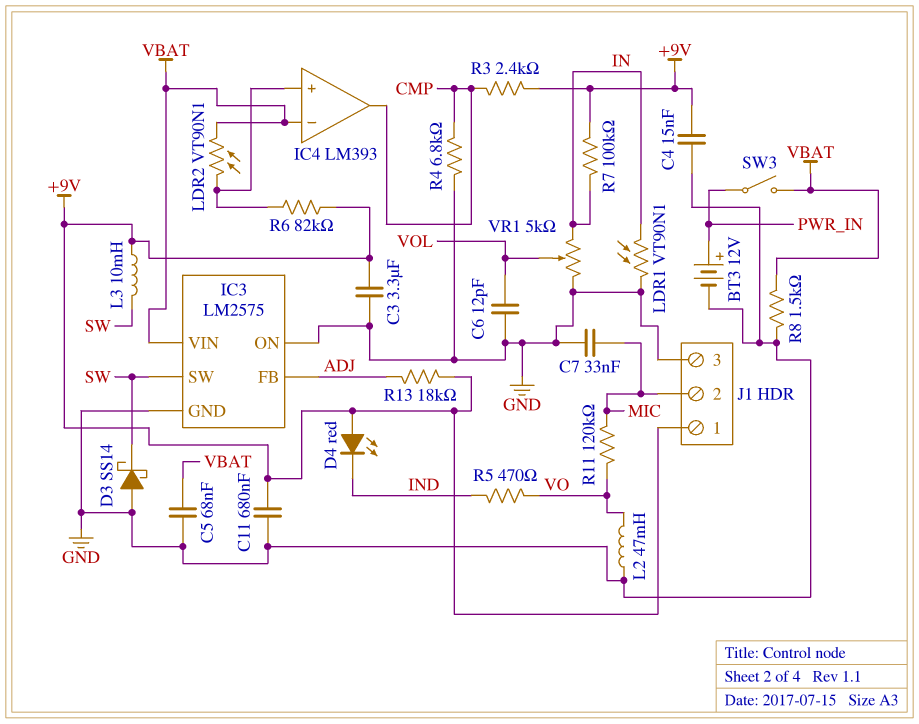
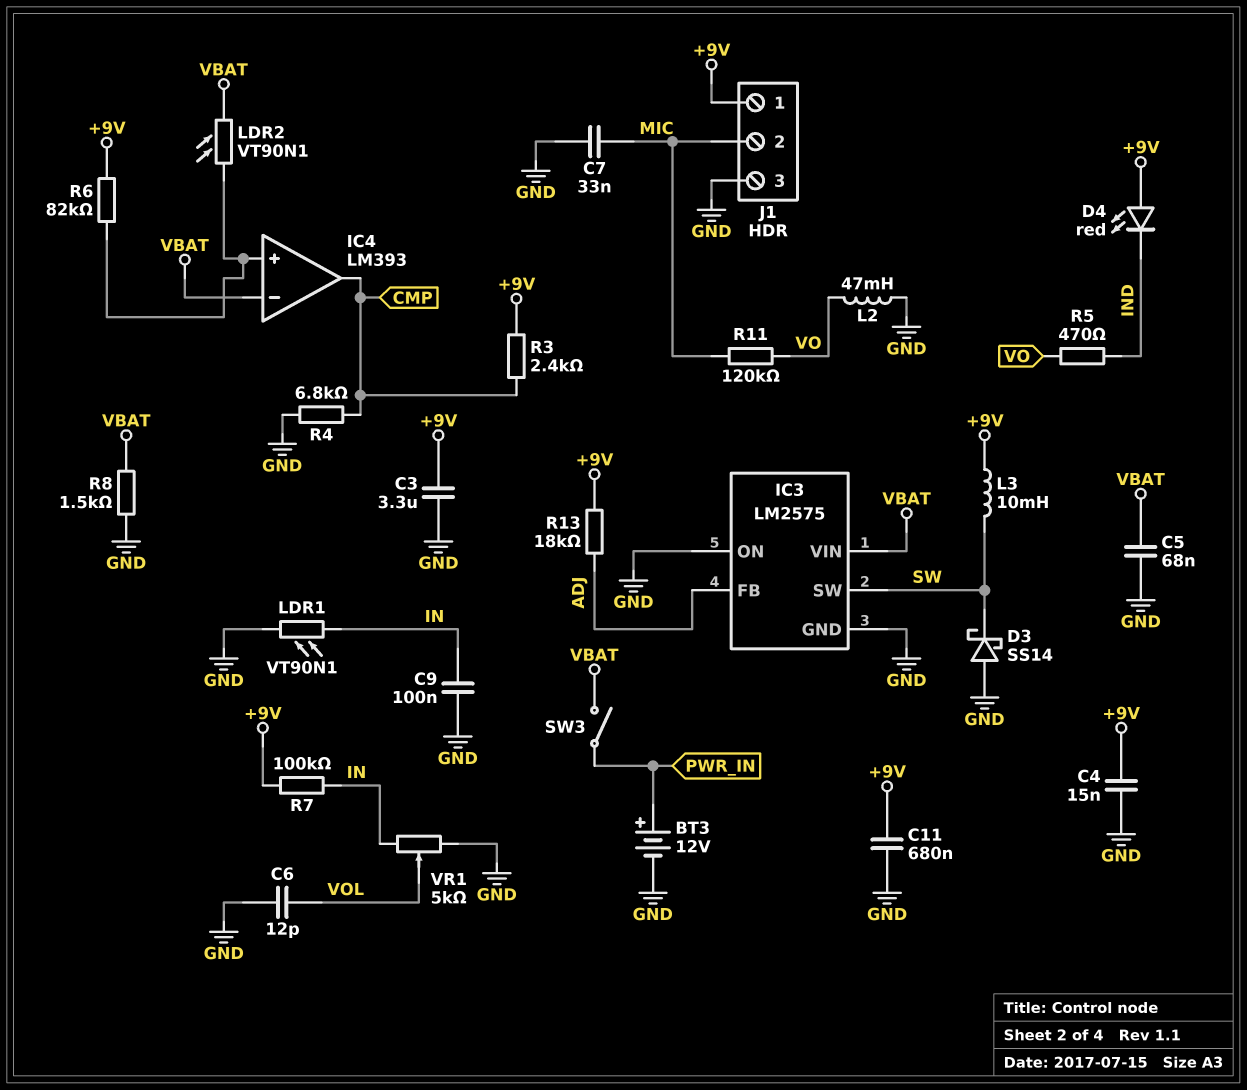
C9: none -> 100nF (GND, IN)

